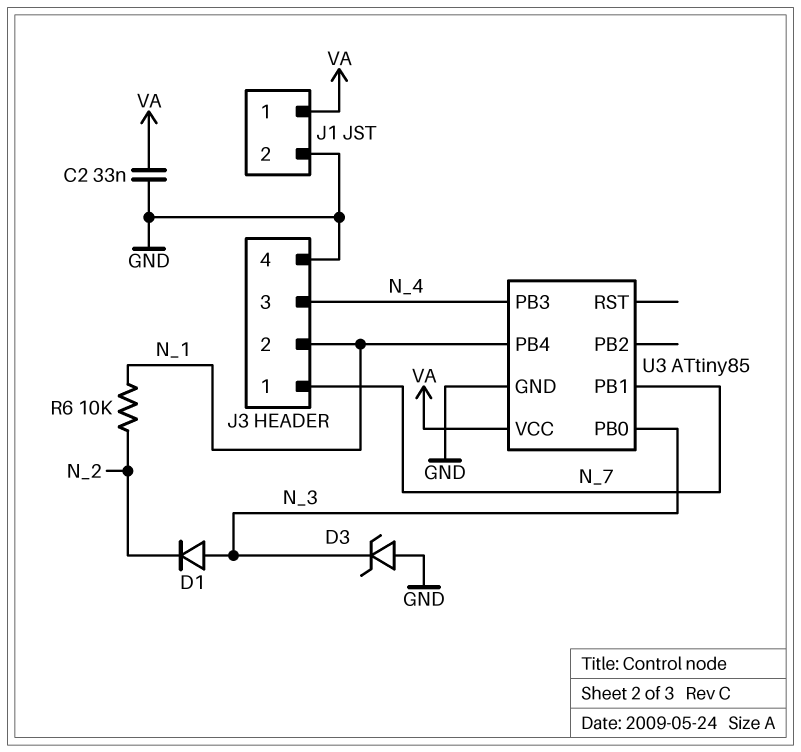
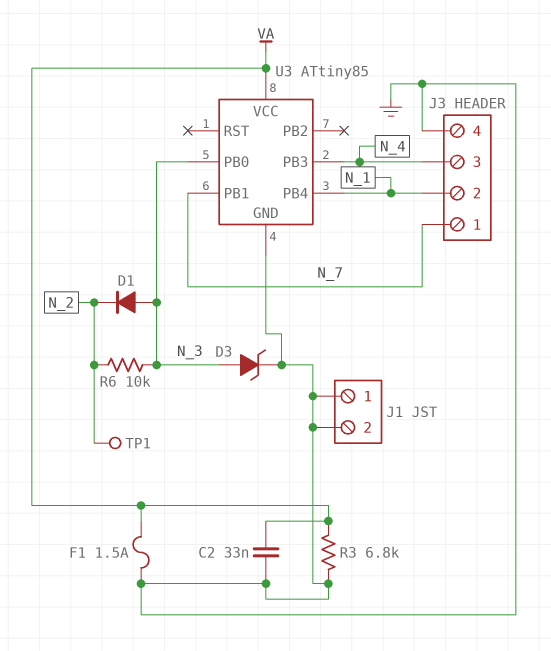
D3: zener (A GND, K N_3) -> zener (A N_3, K GND)
F1: none -> 1.5A (GND, VA)
J1 pin 1: VA -> GND
R3: none -> 6.8k (GND, VA)
R6: 10k (N_1, N_2) -> 10k (N_2, N_3)
TP1: none -> test point (N_2)

